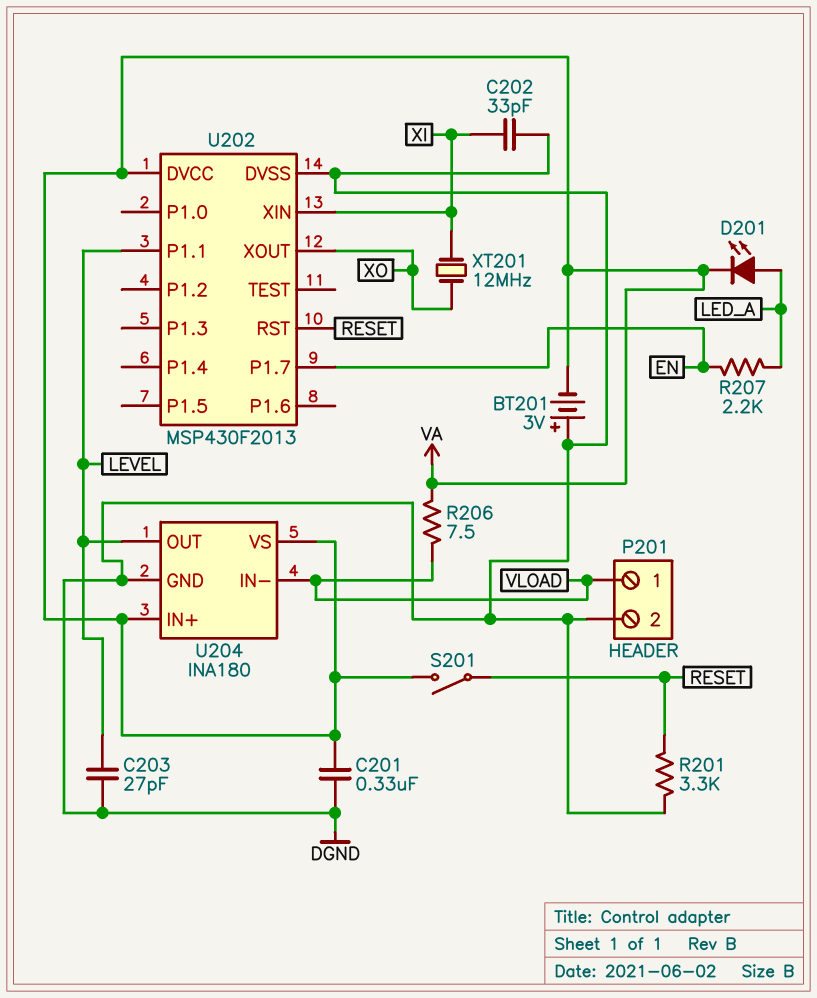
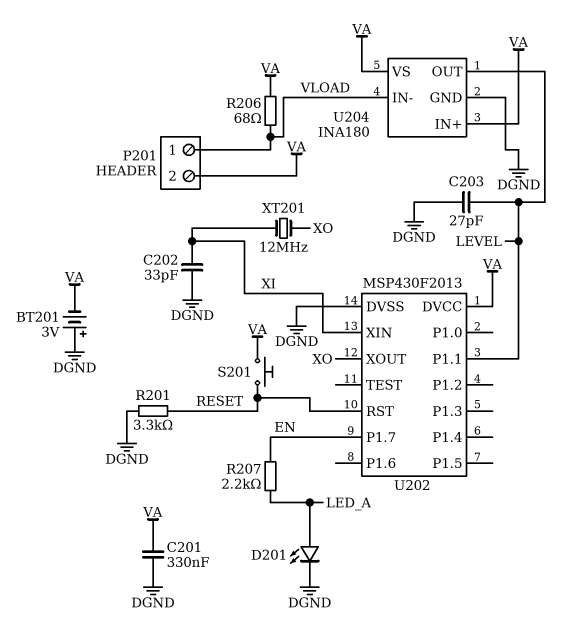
D201: LED (A LED_A, K VA) -> LED (A LED_A, K DGND)
P201 pin 2: DGND -> VA
R206: 7.5 (VA, VLOAD) -> 68 (VA, VLOAD)
S201: switch (RESET, VA) -> button (RESET, VA)

